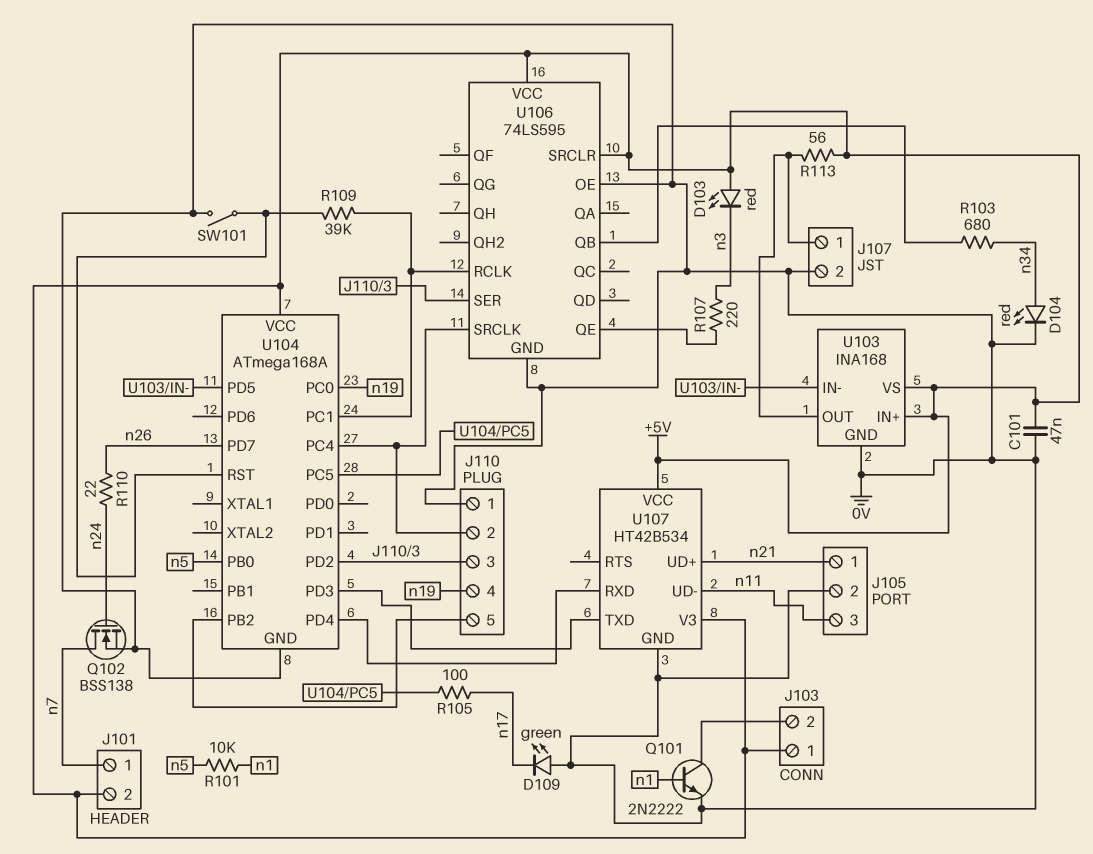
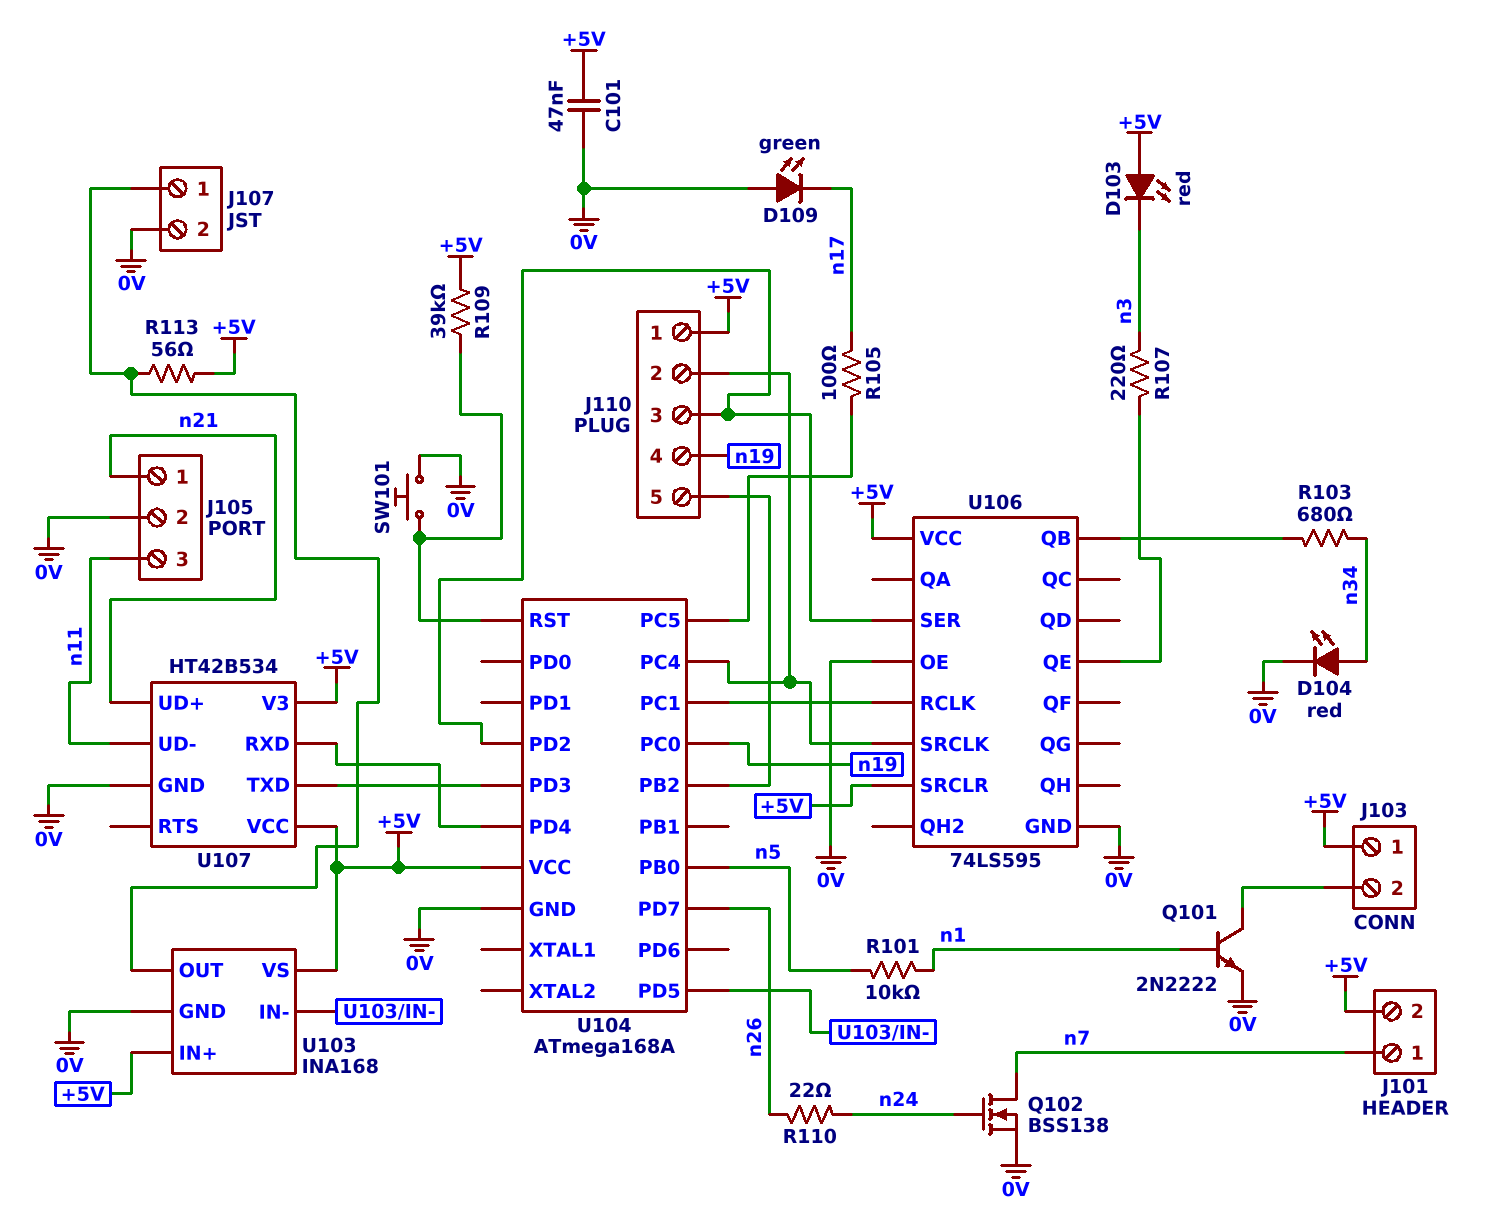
J110 pin 1: 0V -> +5V
R109: 39k (U104/PC1, U104/RST) -> 39k (+5V, U104/RST)
SW101: switch (0V, U104/RST) -> button (0V, U104/RST)

